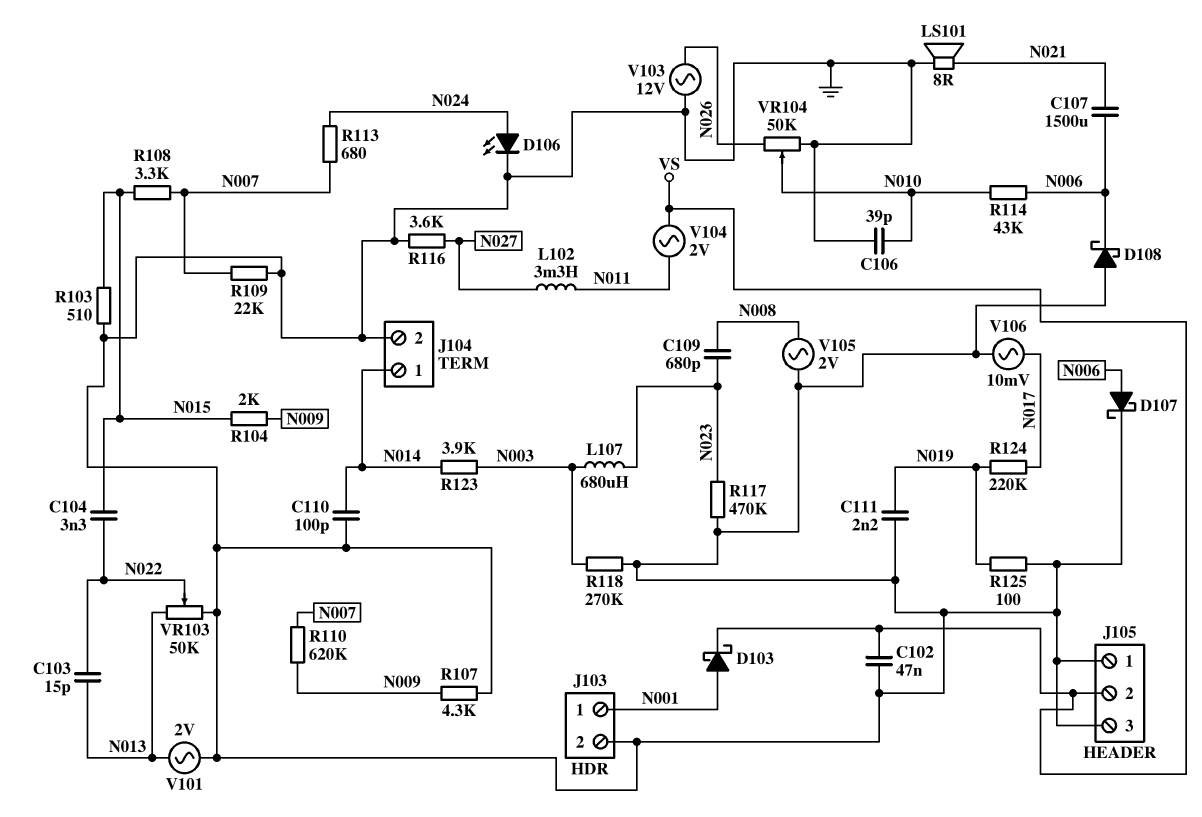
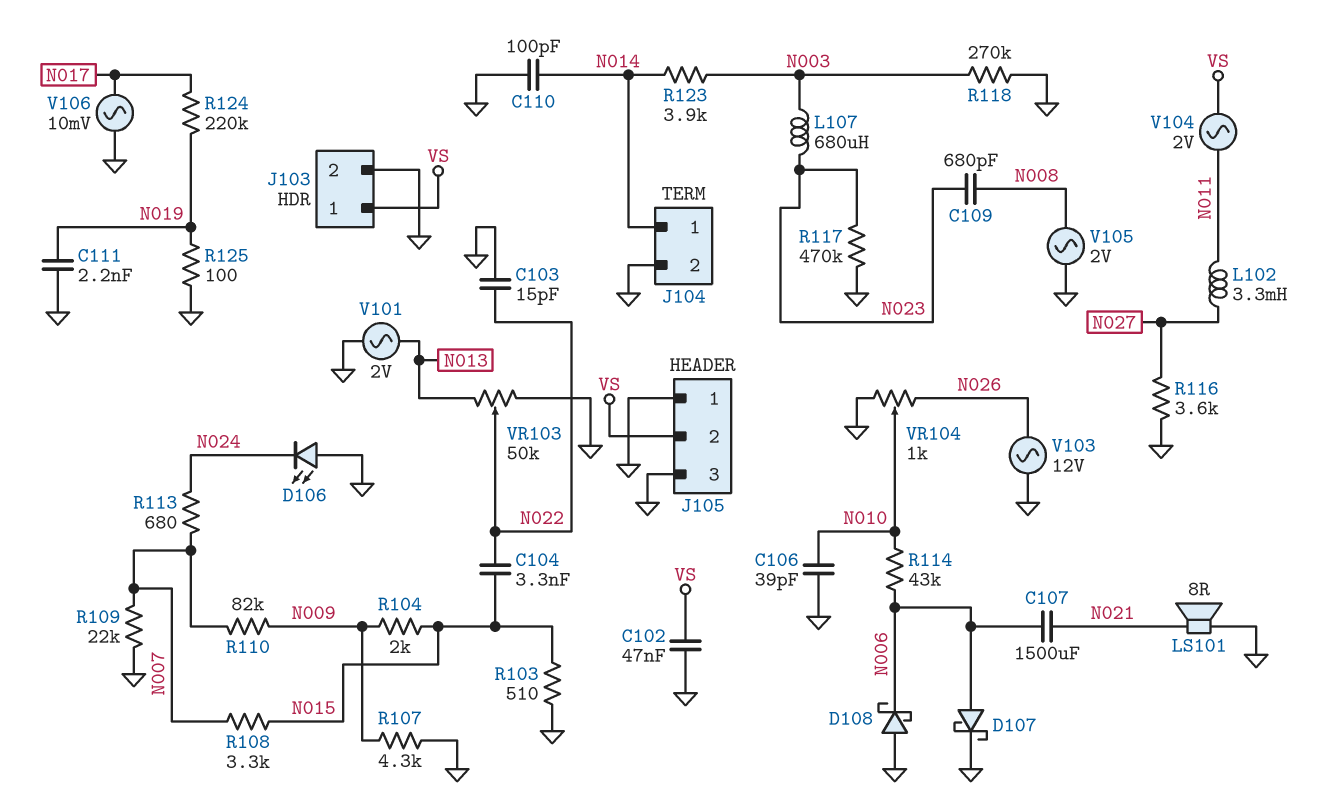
C103: 15pF (N013, N022) -> 15pF (GND, N022)
D103: schottky (A N001, K VS) -> none
D106: LED (A N024, K GND) -> LED (A GND, K N024)
J103 pin 1: N001 -> VS
R110: 620k (N007, N009) -> 82k (N007, N009)
VR104: 50k (GND, N026, wiper N010) -> 1k (GND, N026, wiper N010)

